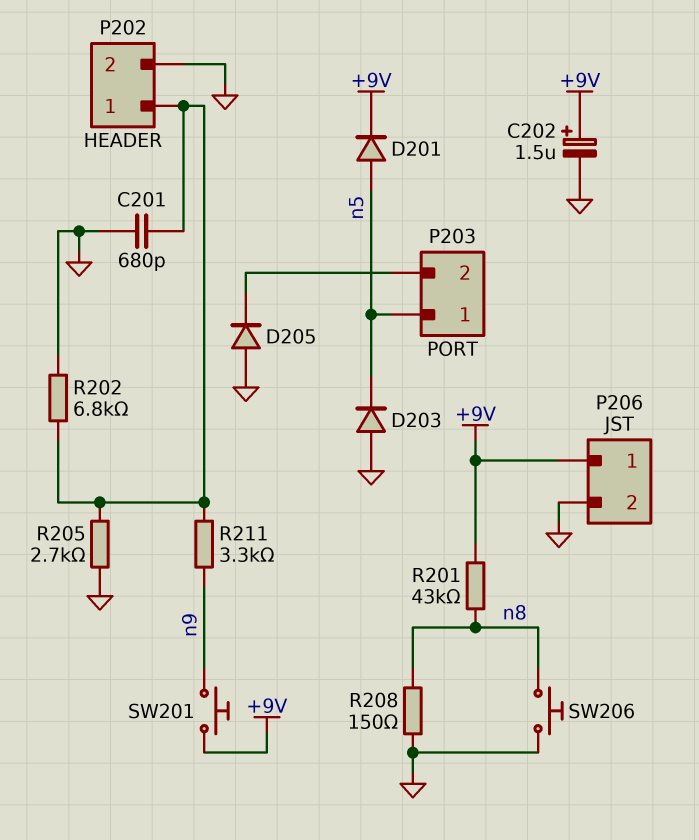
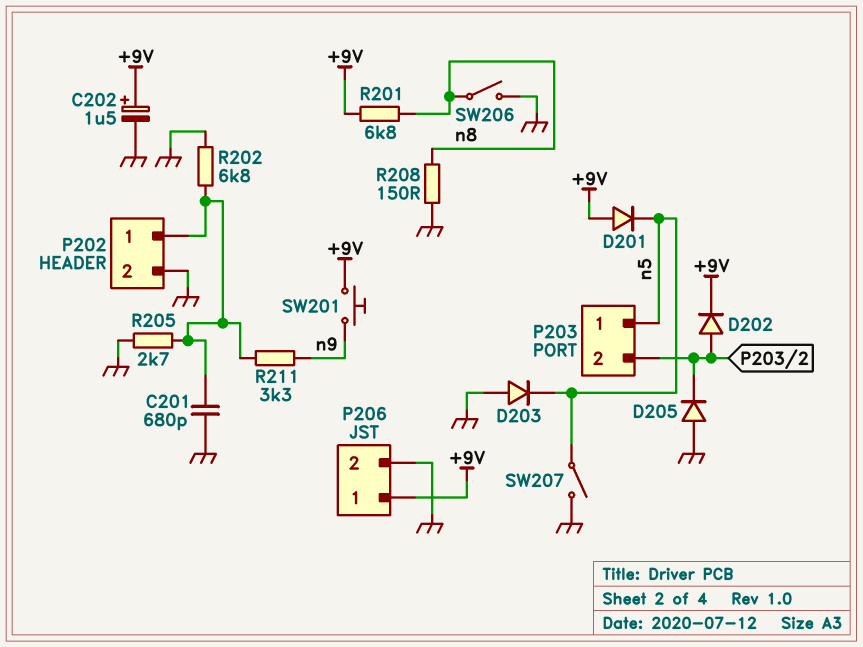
D201: diode (A n5, K +9V) -> diode (A +9V, K n5)
D202: none -> diode (A P203/2, K +9V)
R201: 43k (+9V, n8) -> 6.8k (+9V, n8)
SW206: button (GND, n8) -> switch (GND, n8)
SW207: none -> switch (GND, n5)

